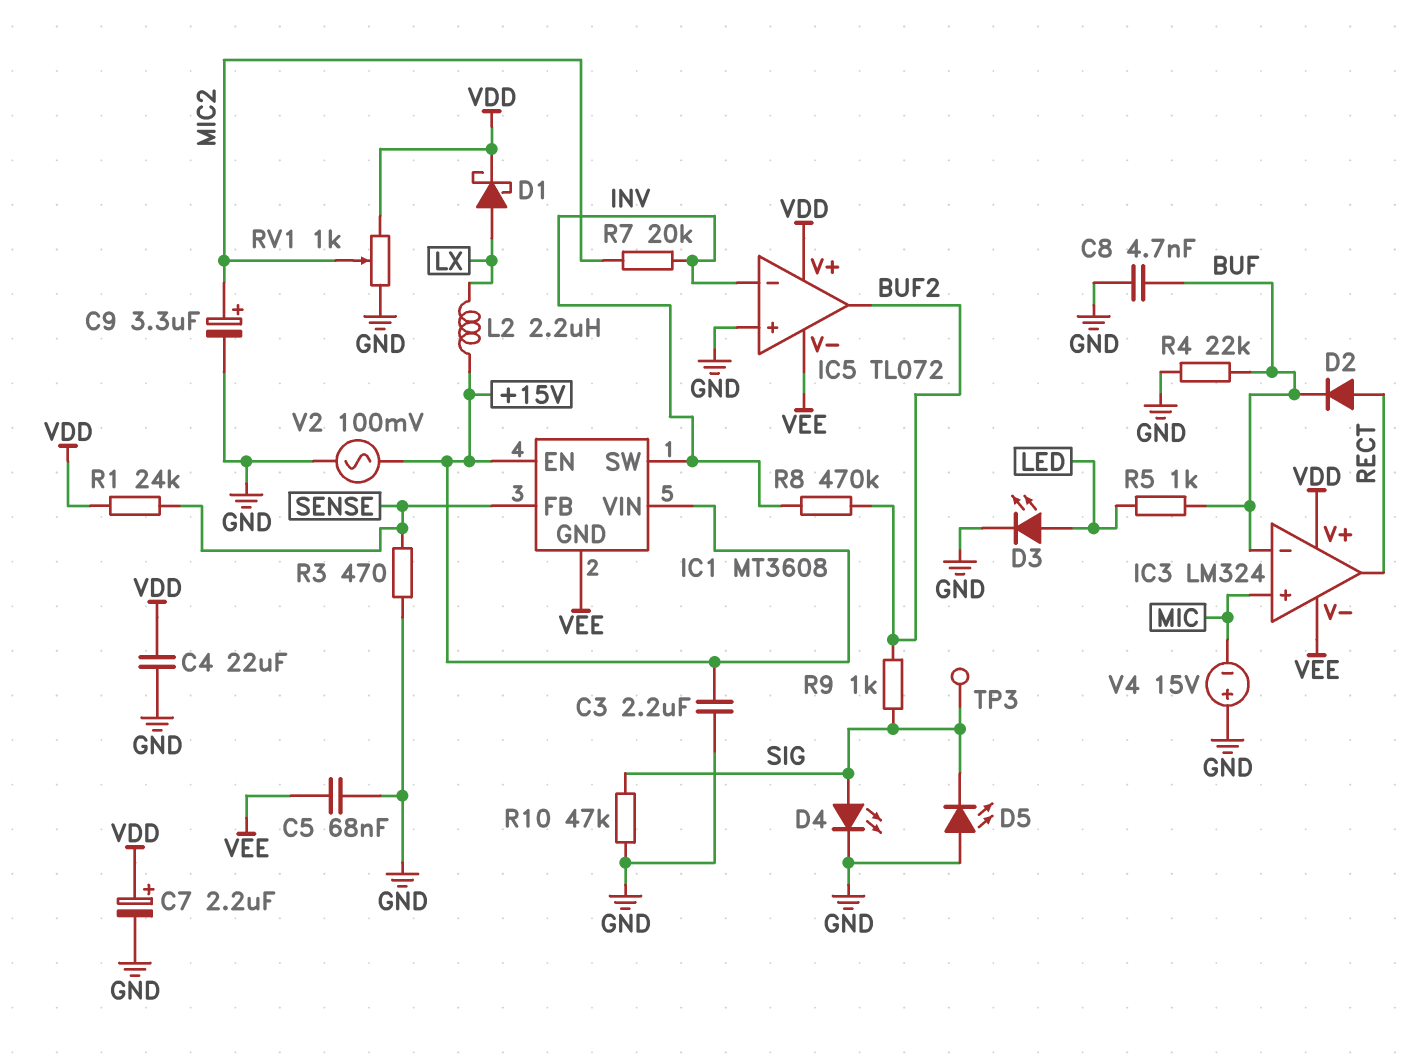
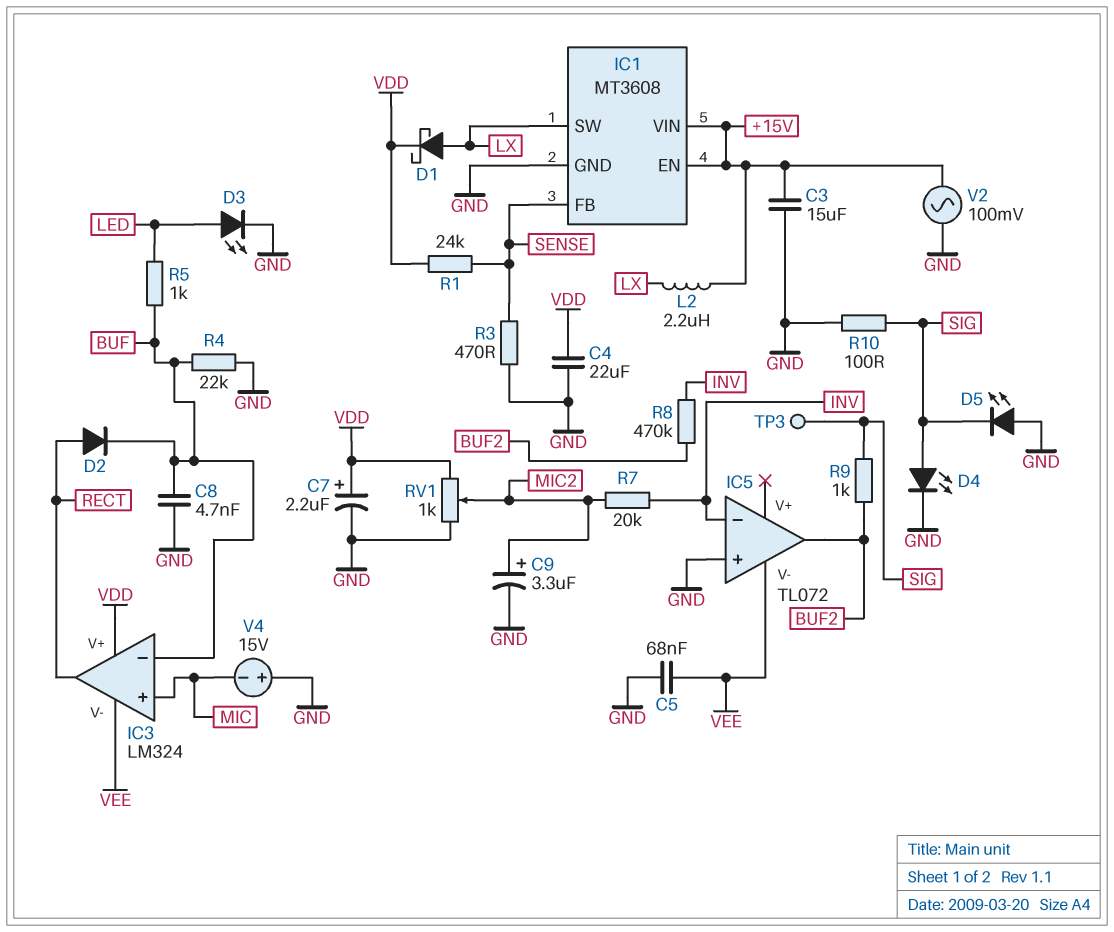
C3: 2.2uF (+15V, GND) -> 15uF (+15V, GND)
IC1 pin GND: VEE -> GND
IC1 pin SW: INV -> LX
IC5 pin V+: VDD -> none
R10: 47k (GND, SIG) -> 100 (GND, SIG)

